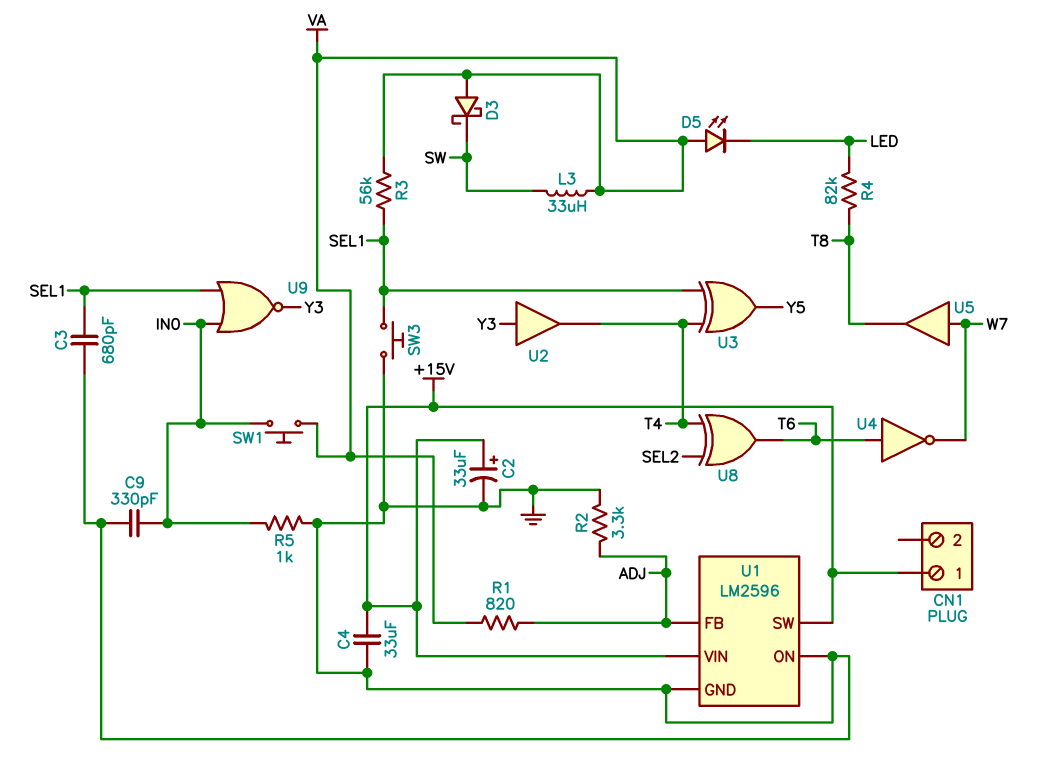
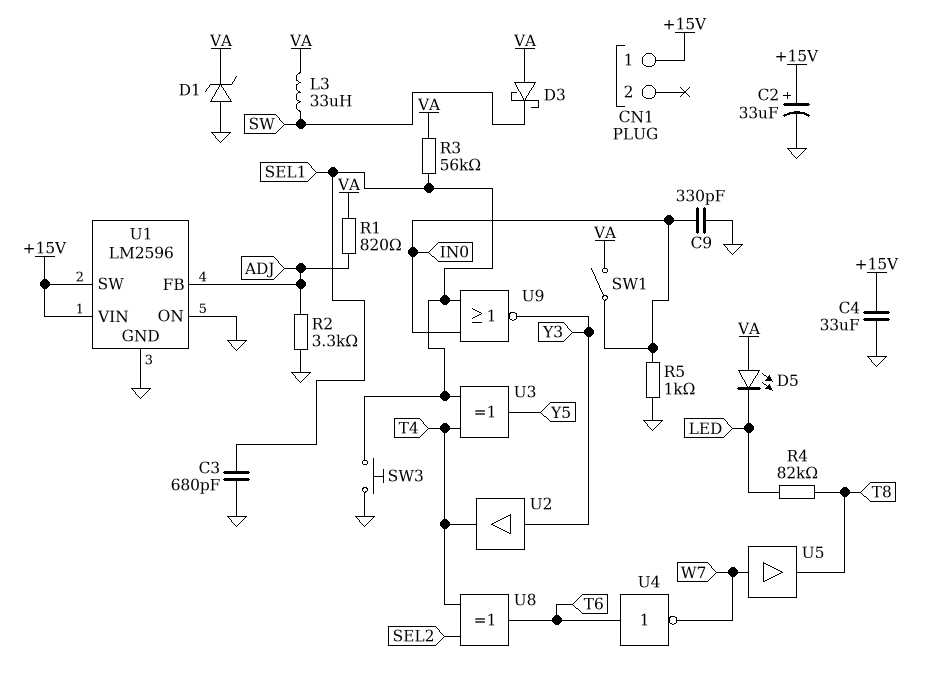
D1: none -> zener (A GND, K VA)
SW1: button (IN0, VA) -> switch (IN0, VA)

